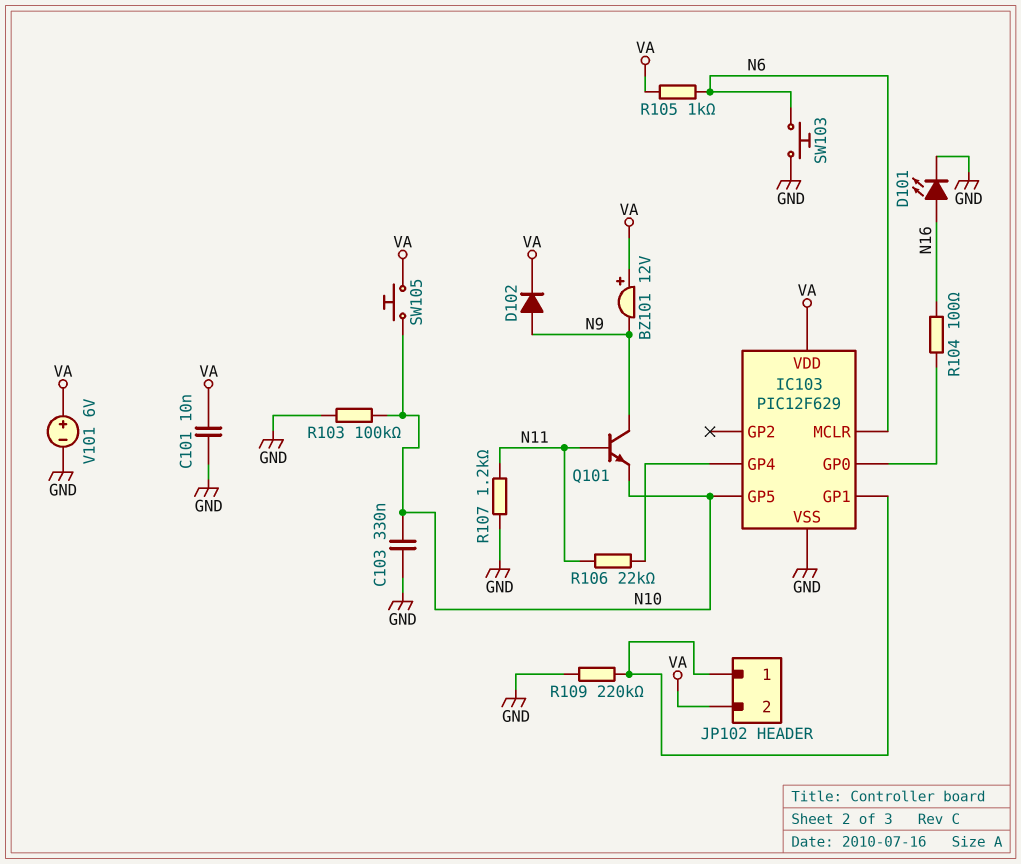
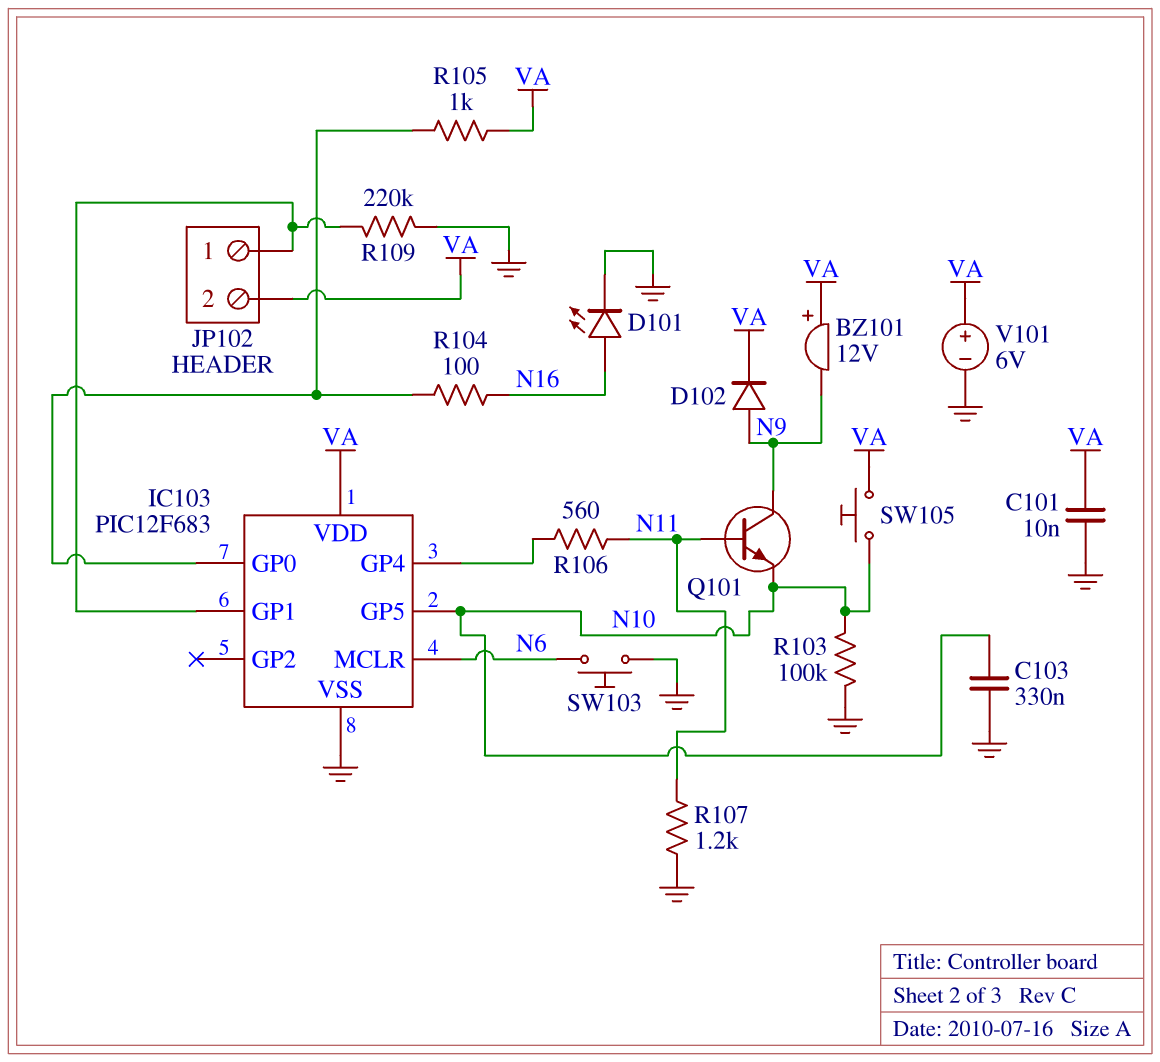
IC103: PIC12F629 -> PIC12F683
R105: 1k (N6, VA) -> 1k (IC103/GP0, VA)
R106: 22k (IC103/GP4, N11) -> 560 (IC103/GP4, N11)

